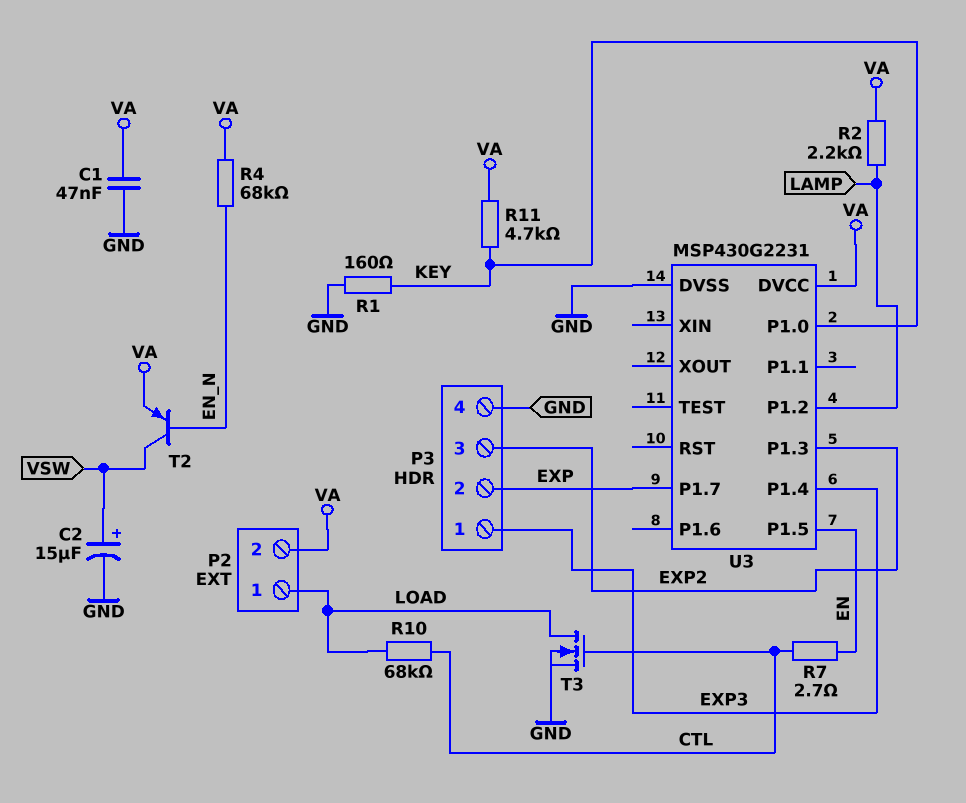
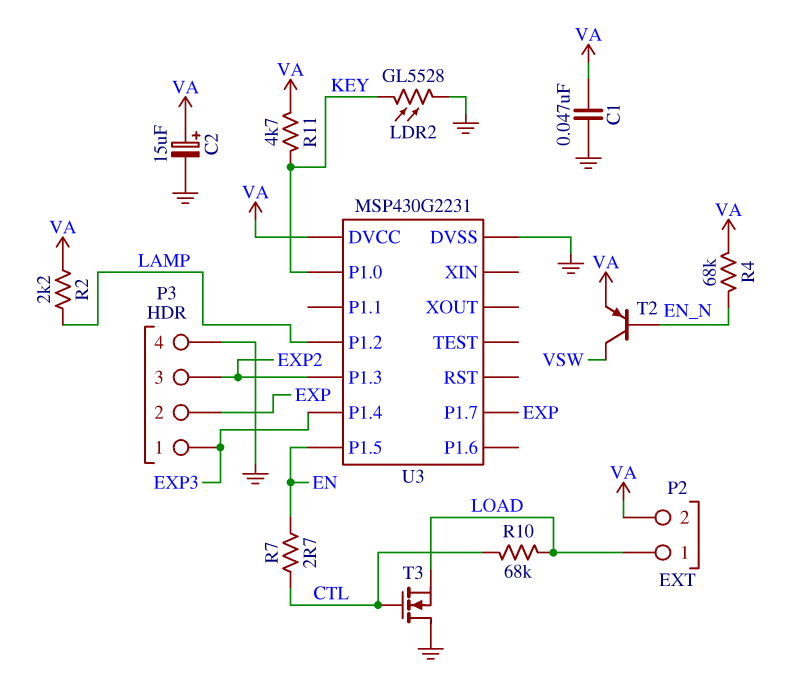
C2: 15uF (plus VSW, minus GND) -> 15uF (plus VA, minus GND)
LDR2: none -> GL5528 (GND, KEY)
R1: 160 (GND, KEY) -> none
T3: NMOS (G CTL, D LOAD, S GND) -> NMOS (G CTL, D GND, S LOAD)

